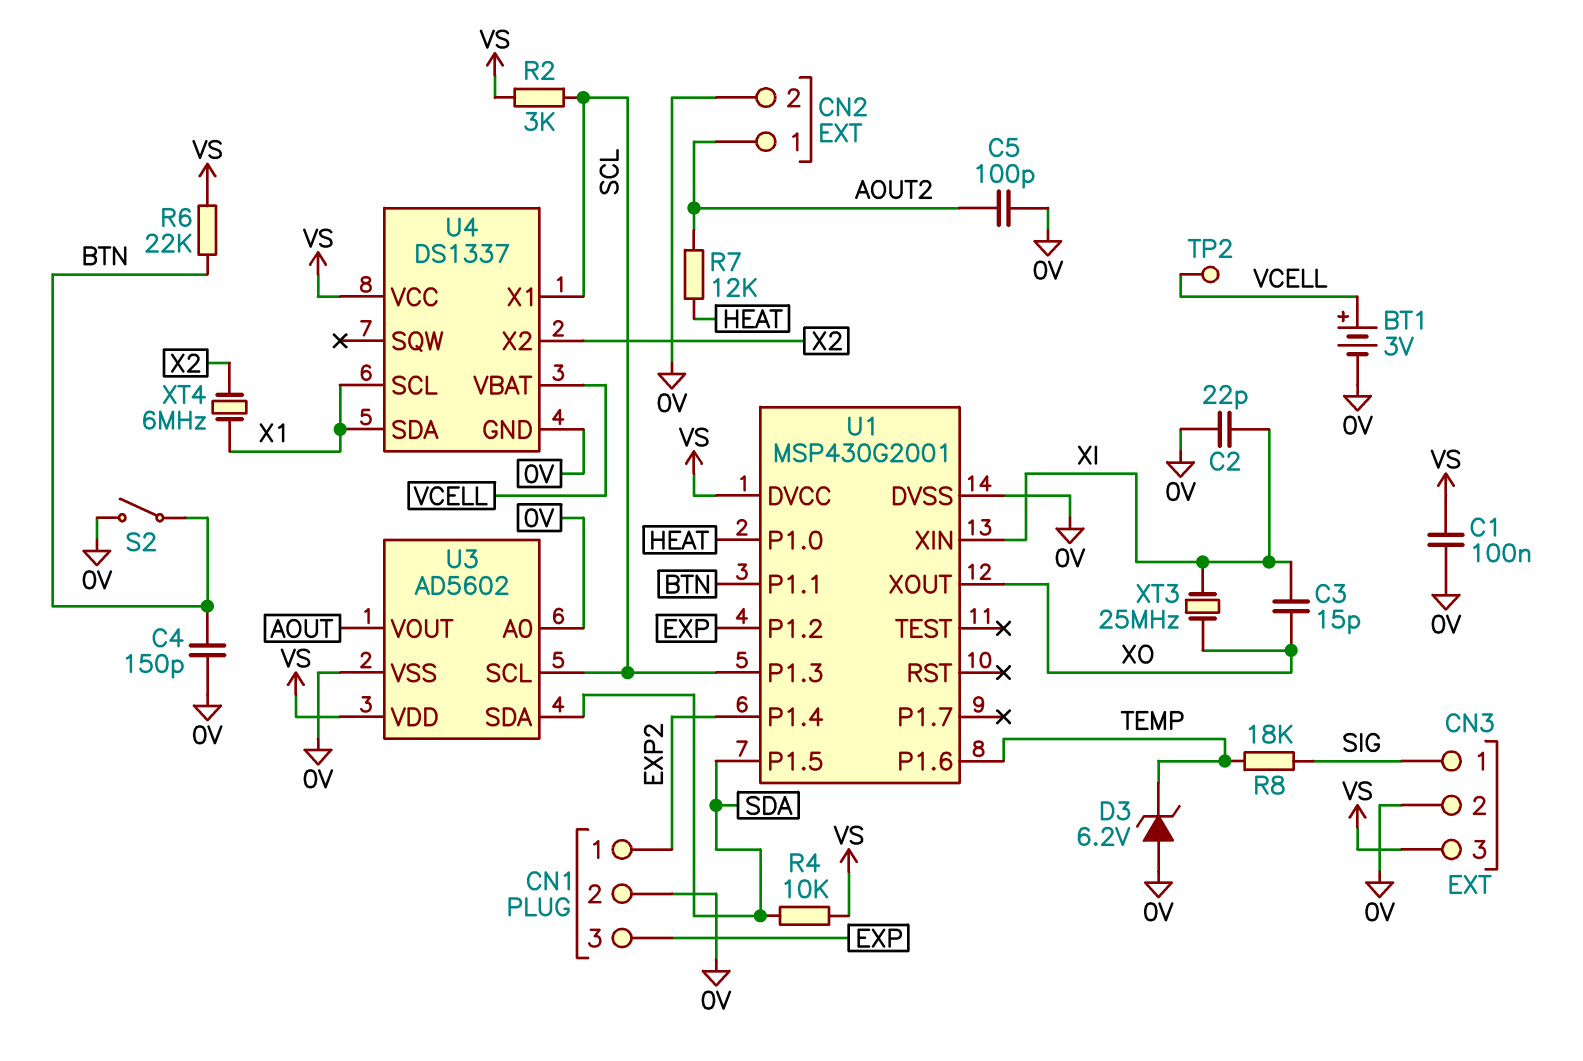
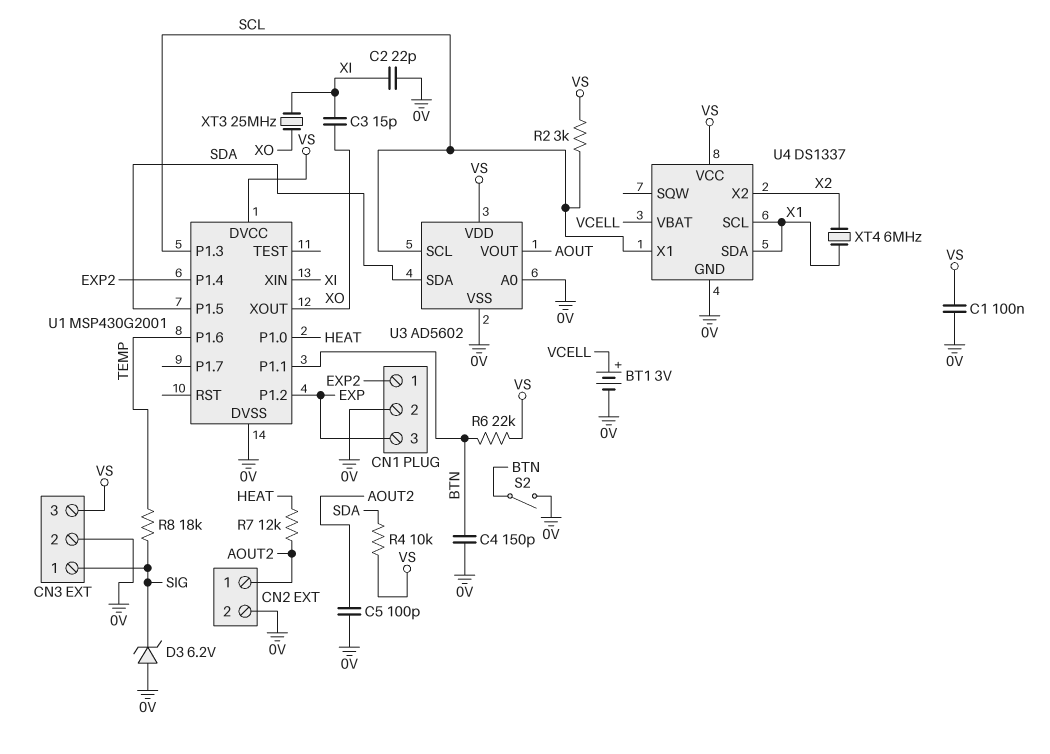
D3: zener 6.2V (A 0V, K TEMP) -> zener 6.2V (A 0V, K SIG)
TP2: test point (VCELL) -> none

